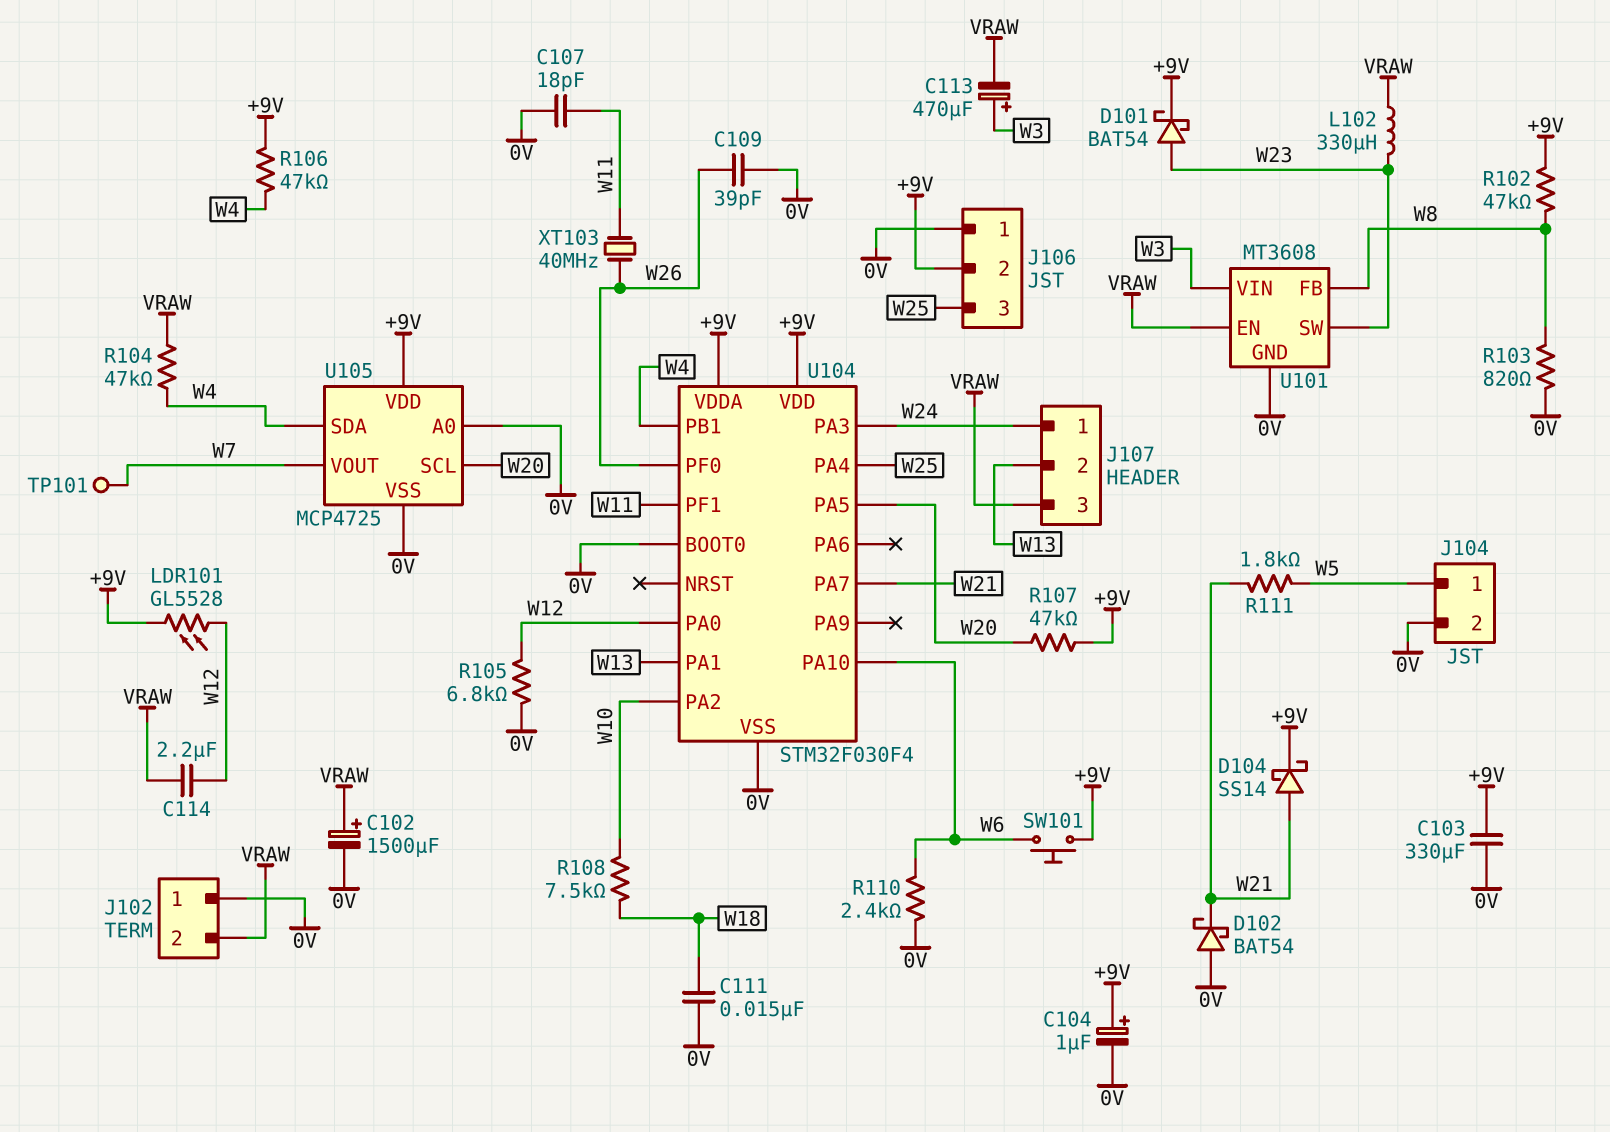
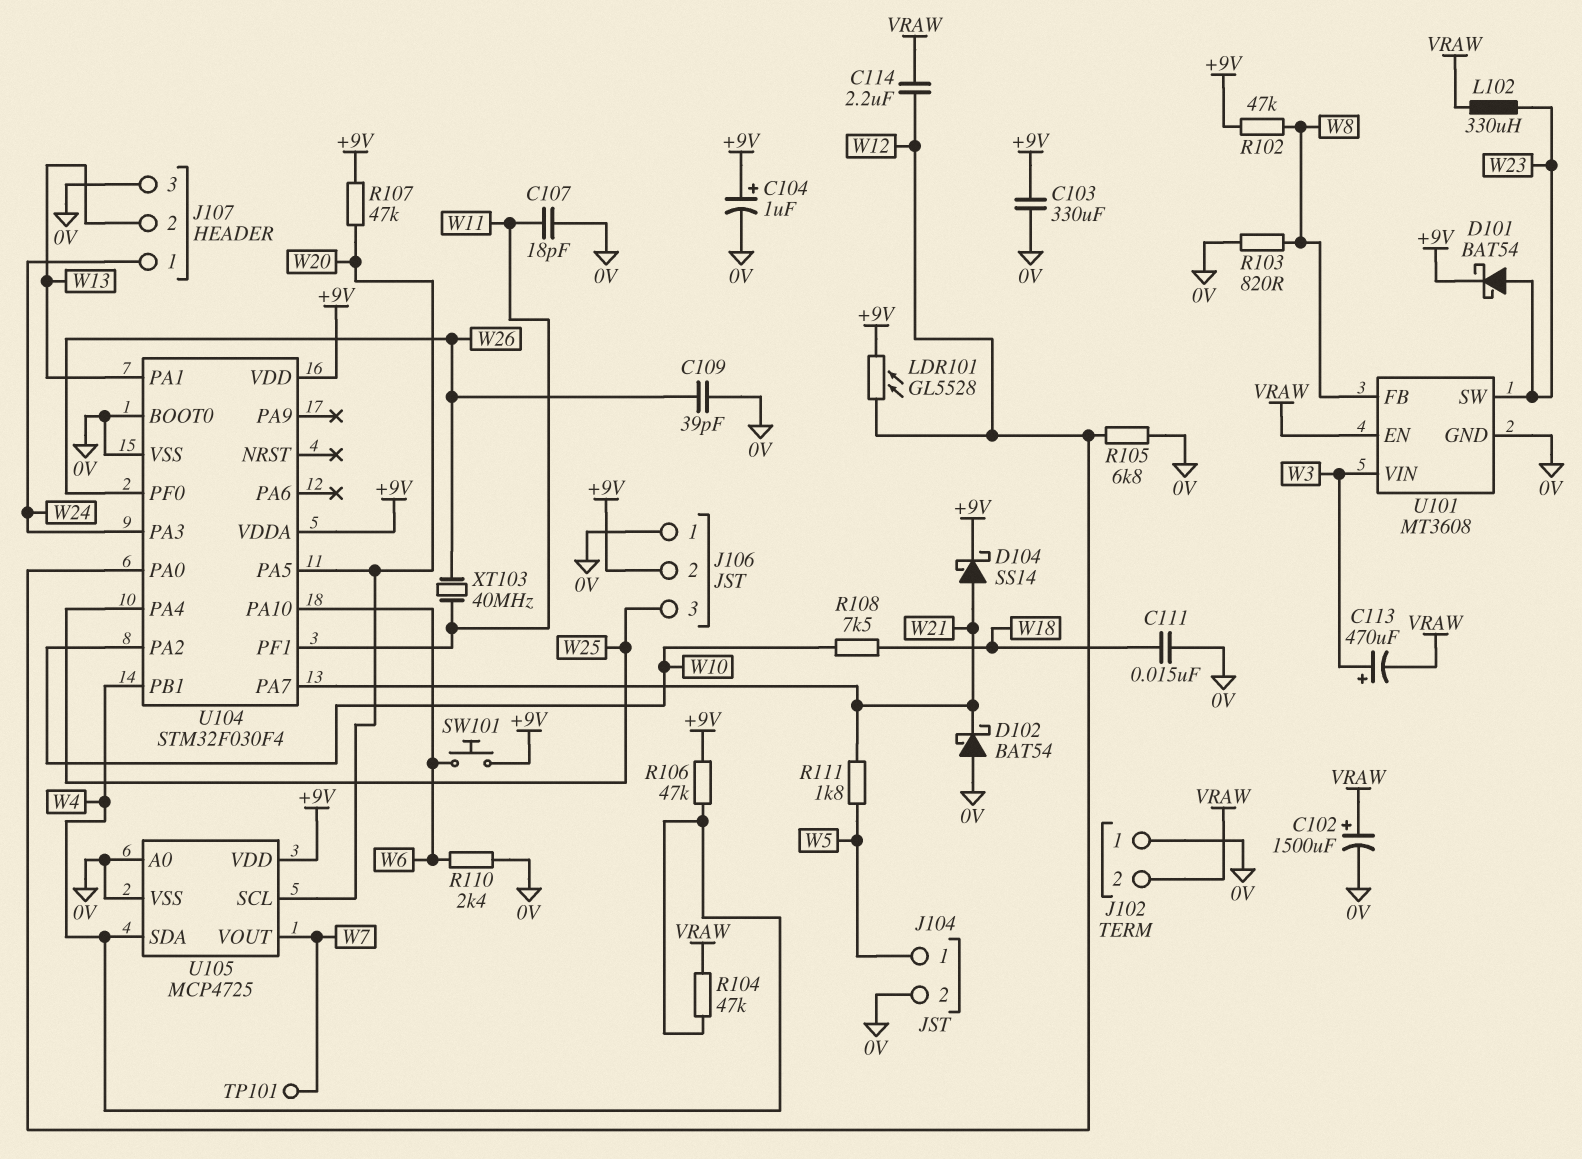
J107 pin 3: VRAW -> 0V

